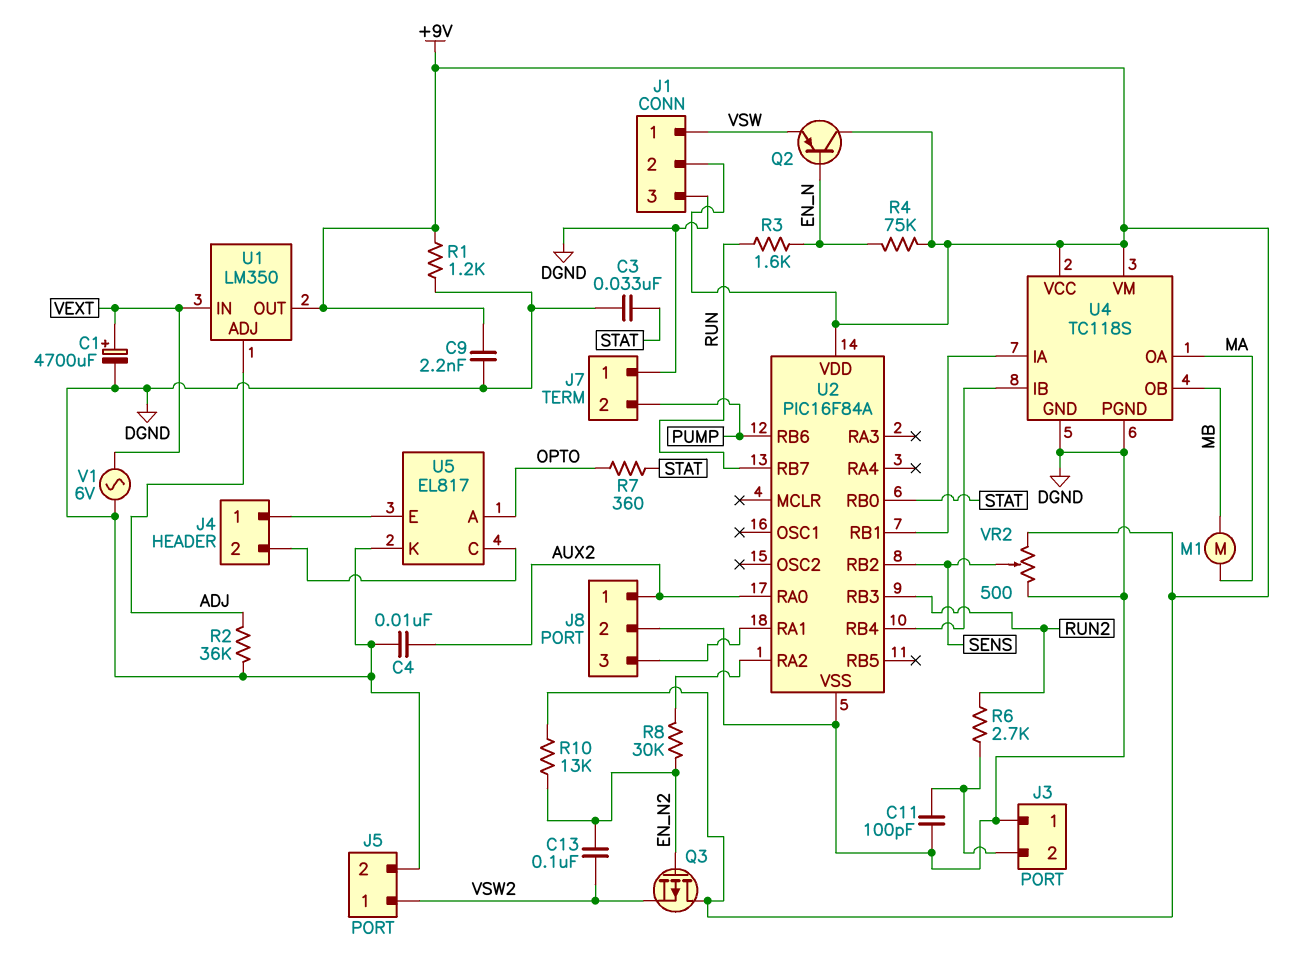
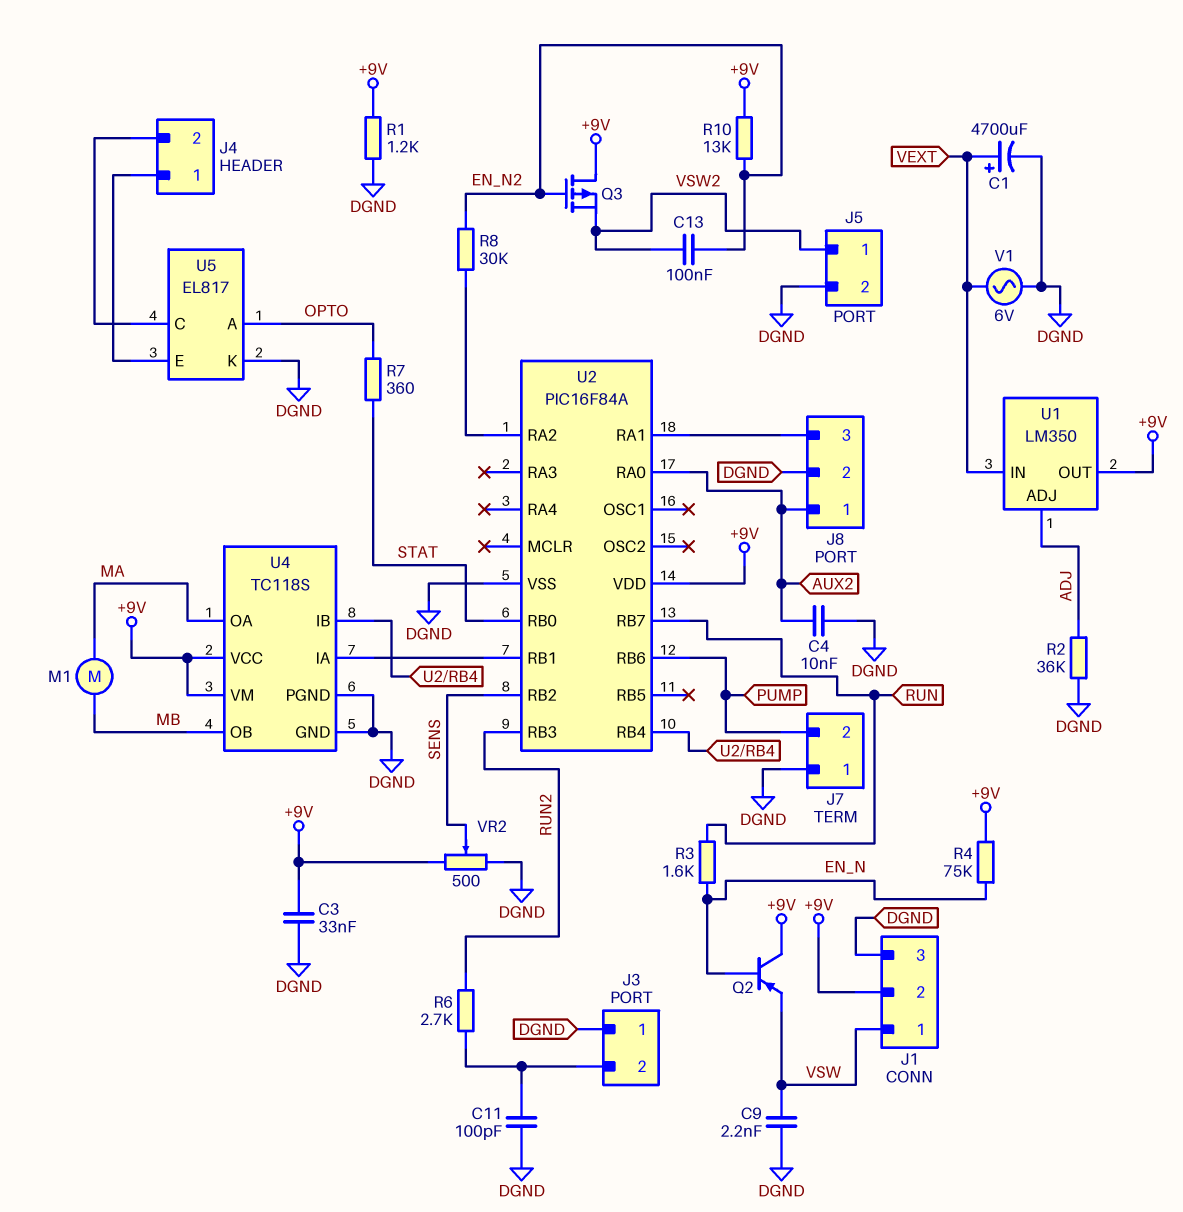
C3: 33nF (DGND, STAT) -> 33nF (+9V, DGND)
C9: 2.2nF (+9V, DGND) -> 2.2nF (DGND, VSW)

